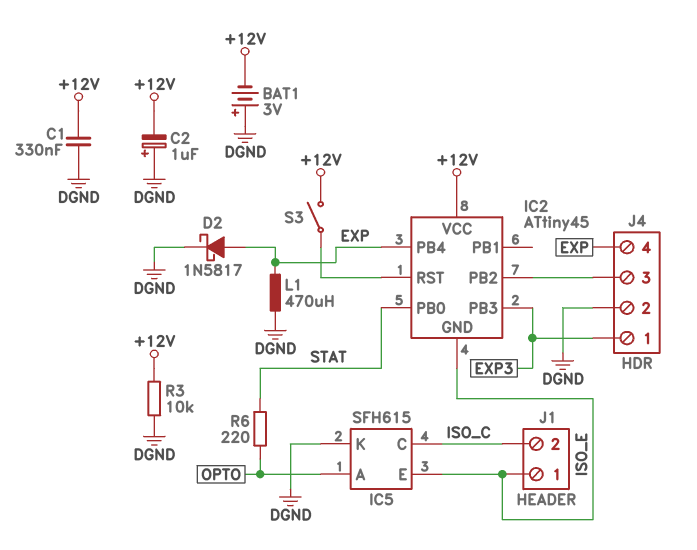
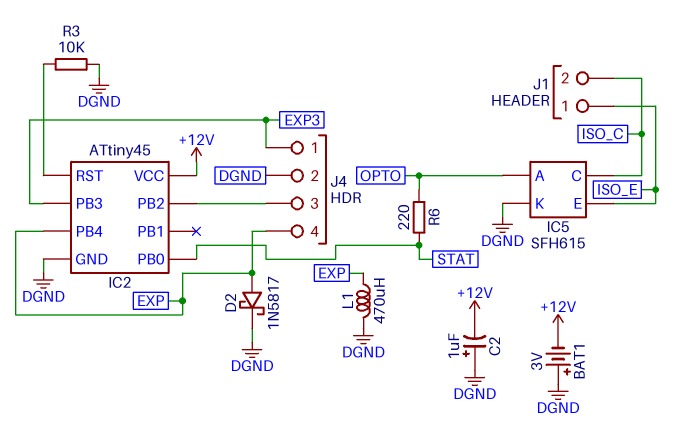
C1: 330nF (+12V, DGND) -> none
IC2 pin GND: ISO_E -> DGND
R3: 10k (+12V, DGND) -> 10k (DGND, IC2/RST)
S3: switch (+12V, IC2/RST) -> none

